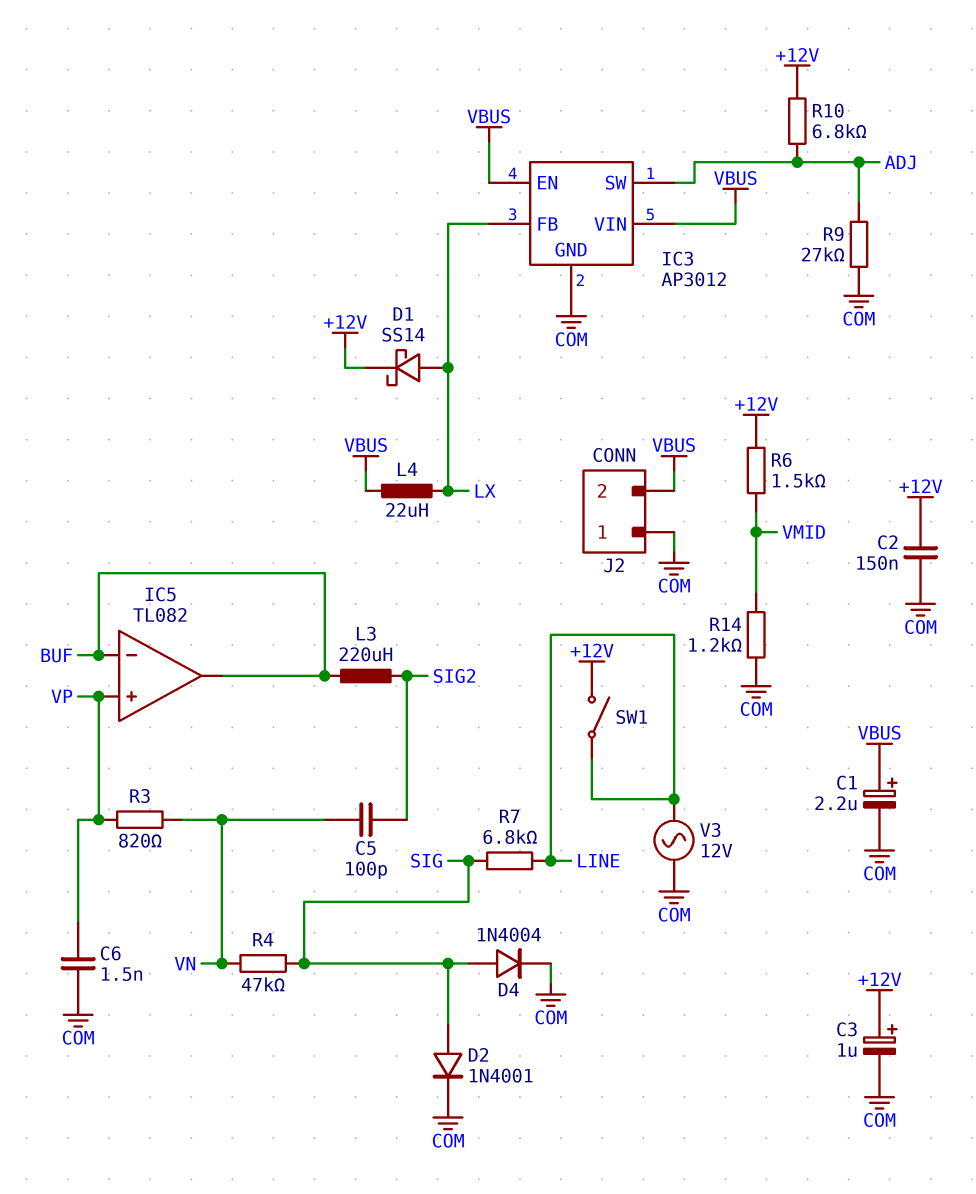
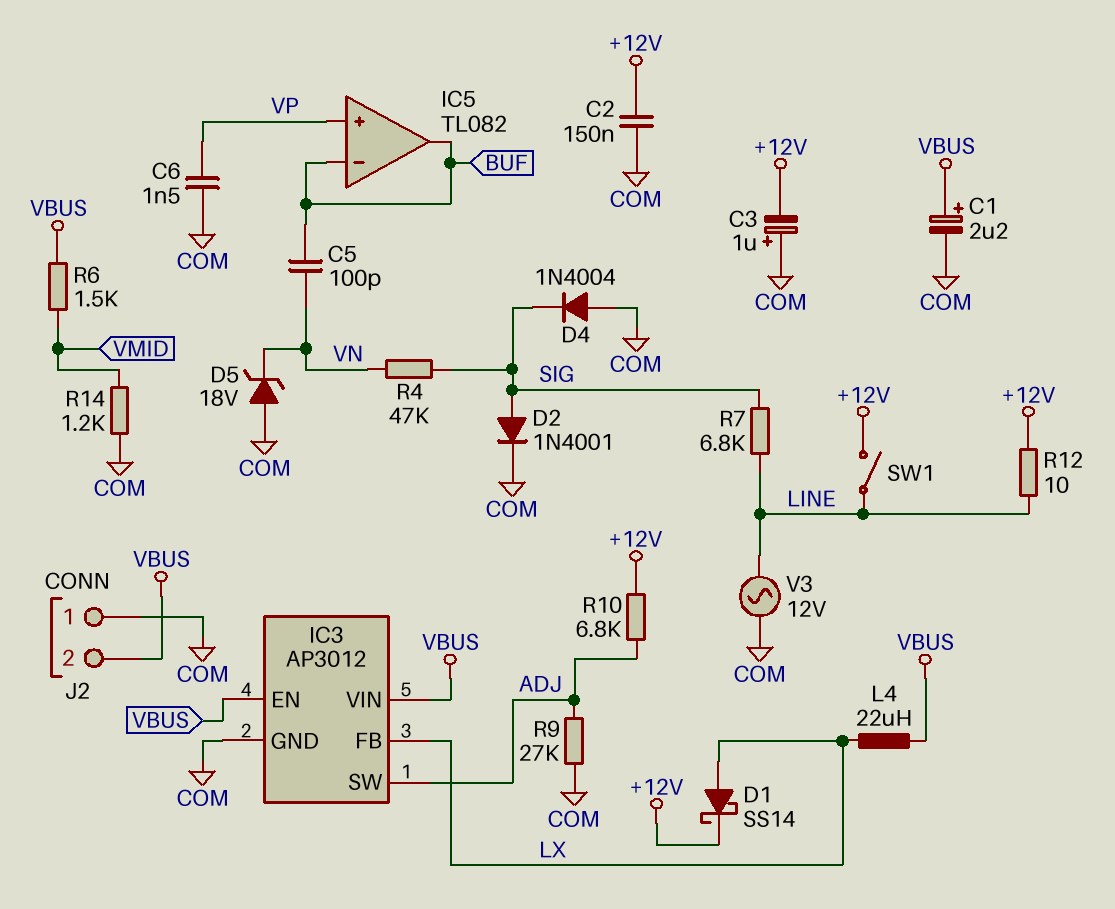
C3: 1uF (plus +12V, minus COM) -> 1uF (plus COM, minus +12V)
C5: 100pF (SIG2, VN) -> 100pF (BUF, VN)
D4: diode 1N4004 (A SIG, K COM) -> diode 1N4004 (A COM, K SIG)
D5: none -> zener 18V (A COM, K VN)
L3: 220uH (BUF, SIG2) -> none
R3: 820 (VN, VP) -> none
R6: 1.5k (+12V, VMID) -> 1.5k (VBUS, VMID)
R12: none -> 10 (+12V, LINE)

